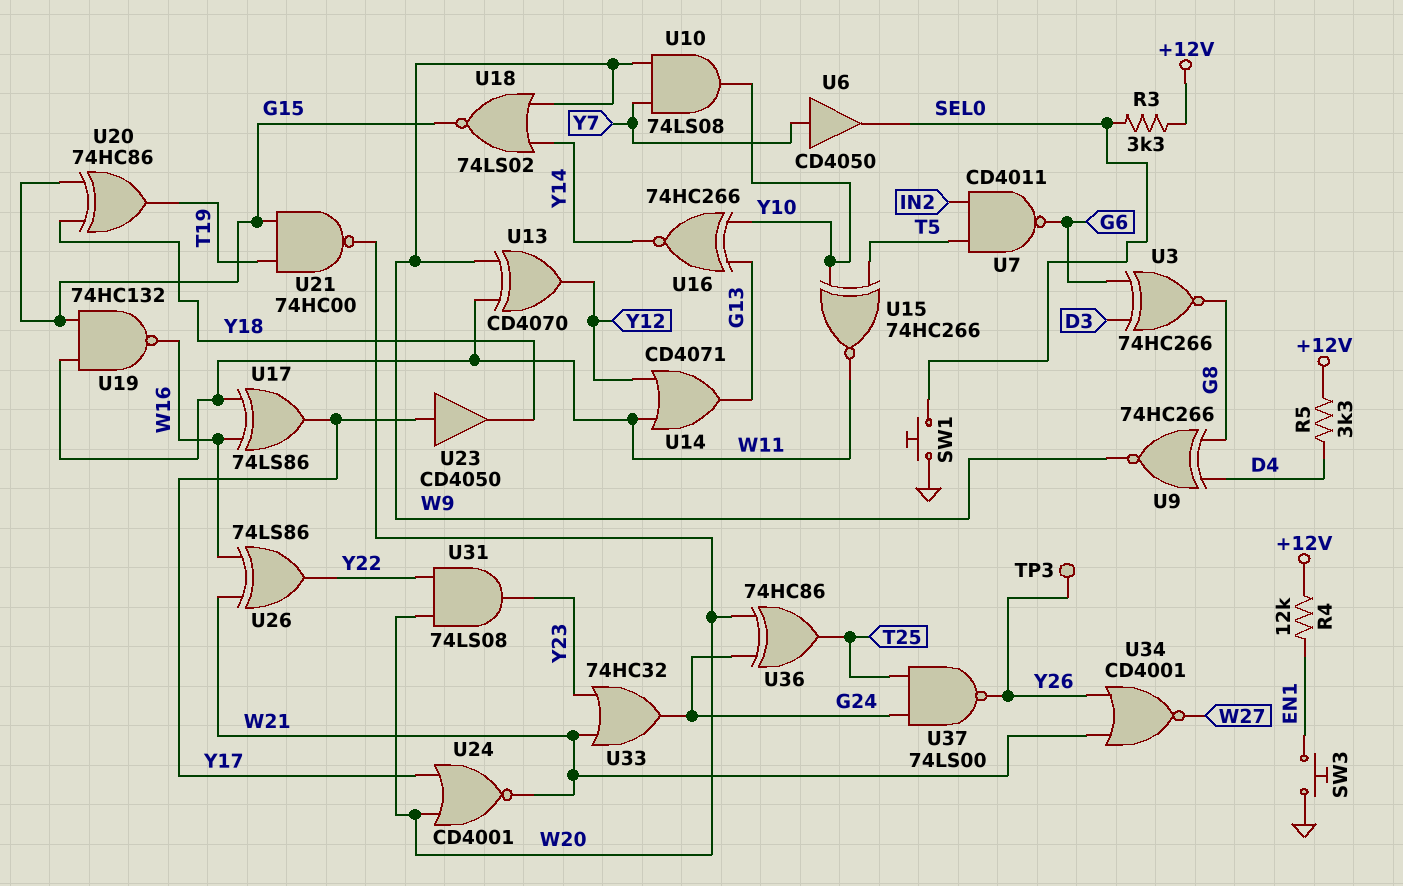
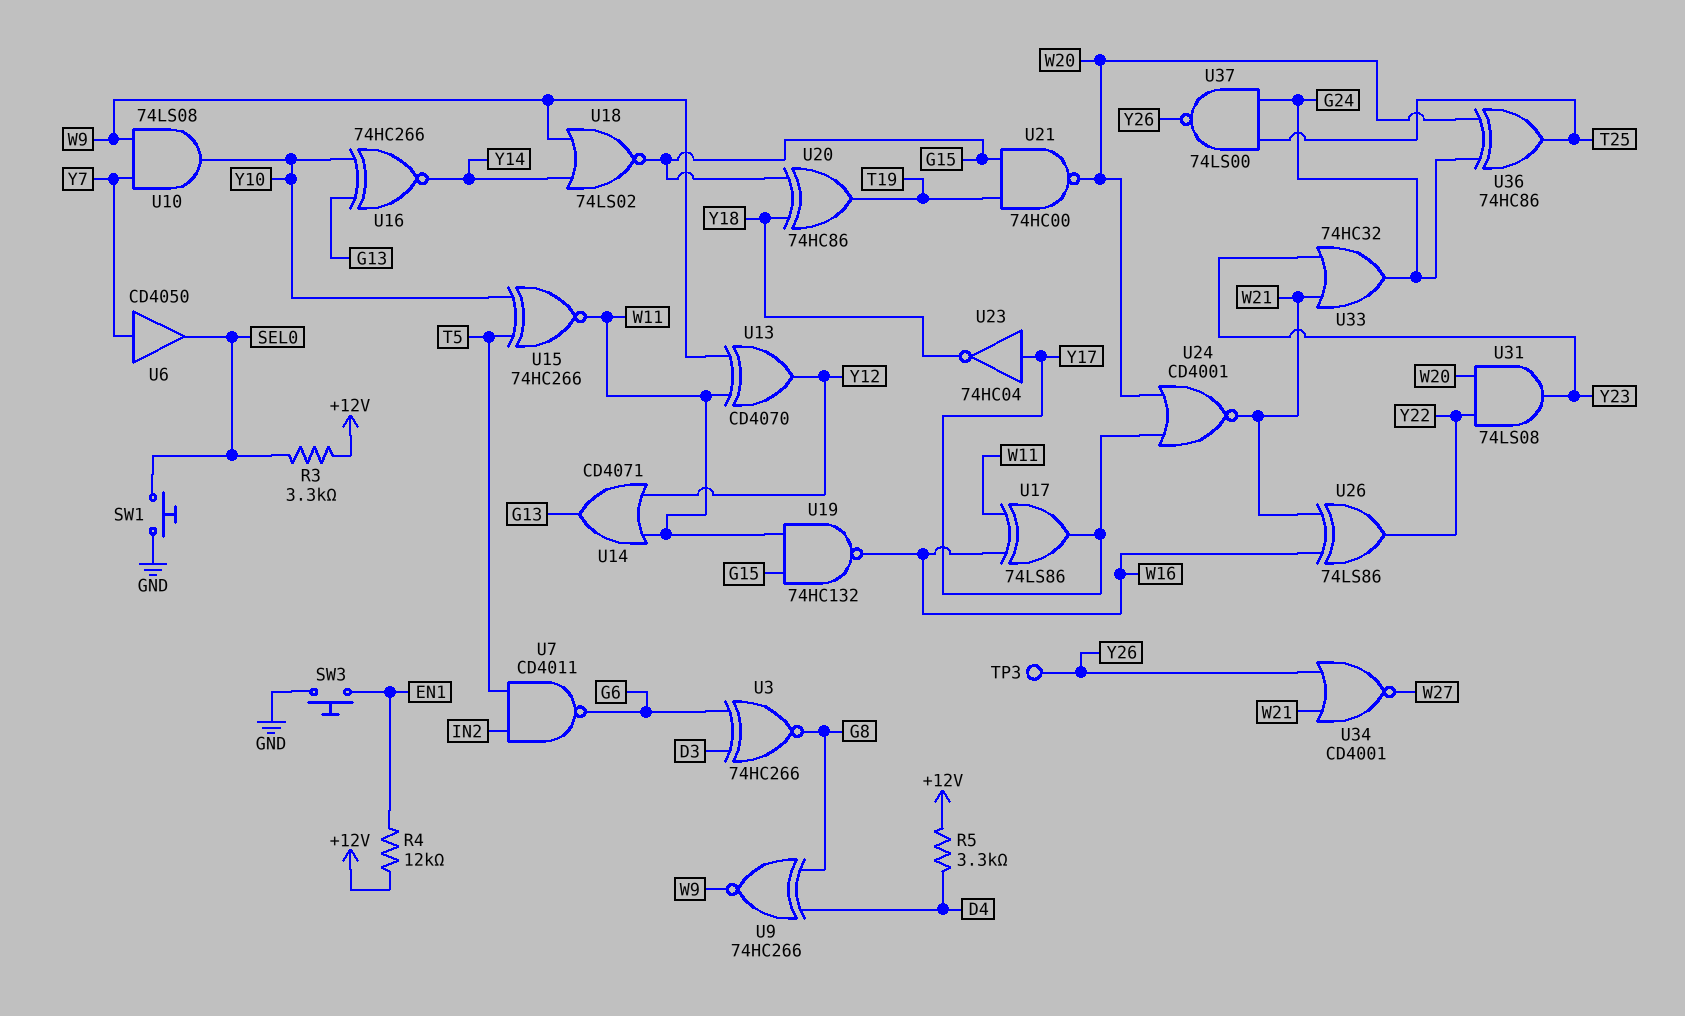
U23: buffer CD4050 (in Y17, out Y18) -> NOT 74HC04 (in Y17, out Y18)

